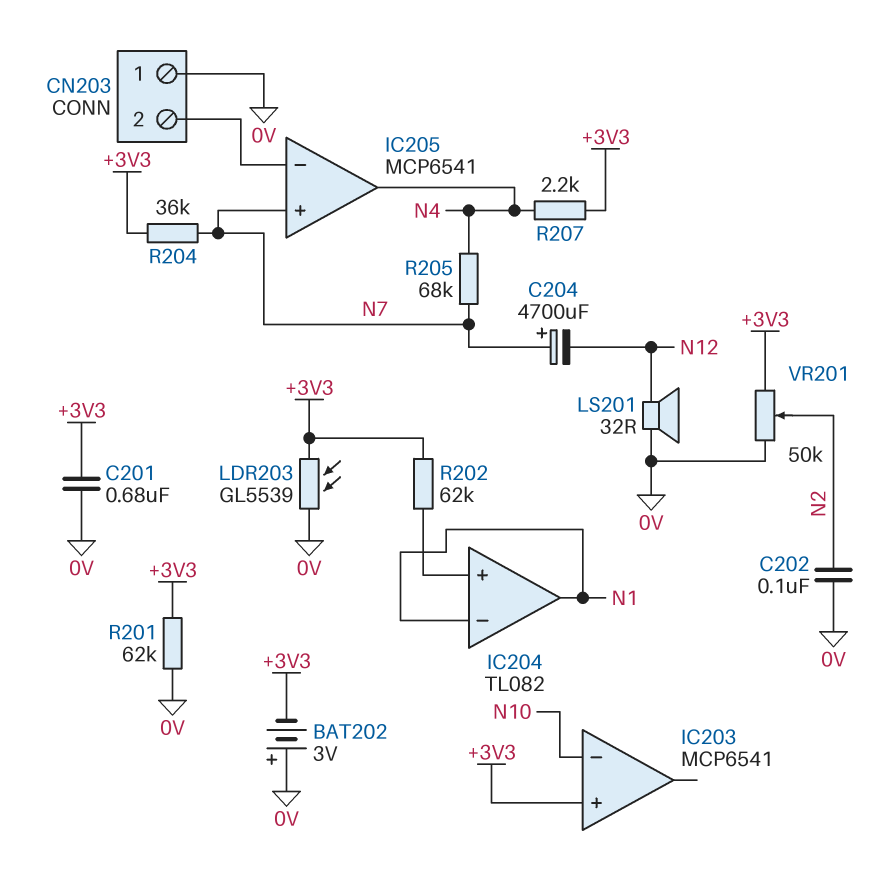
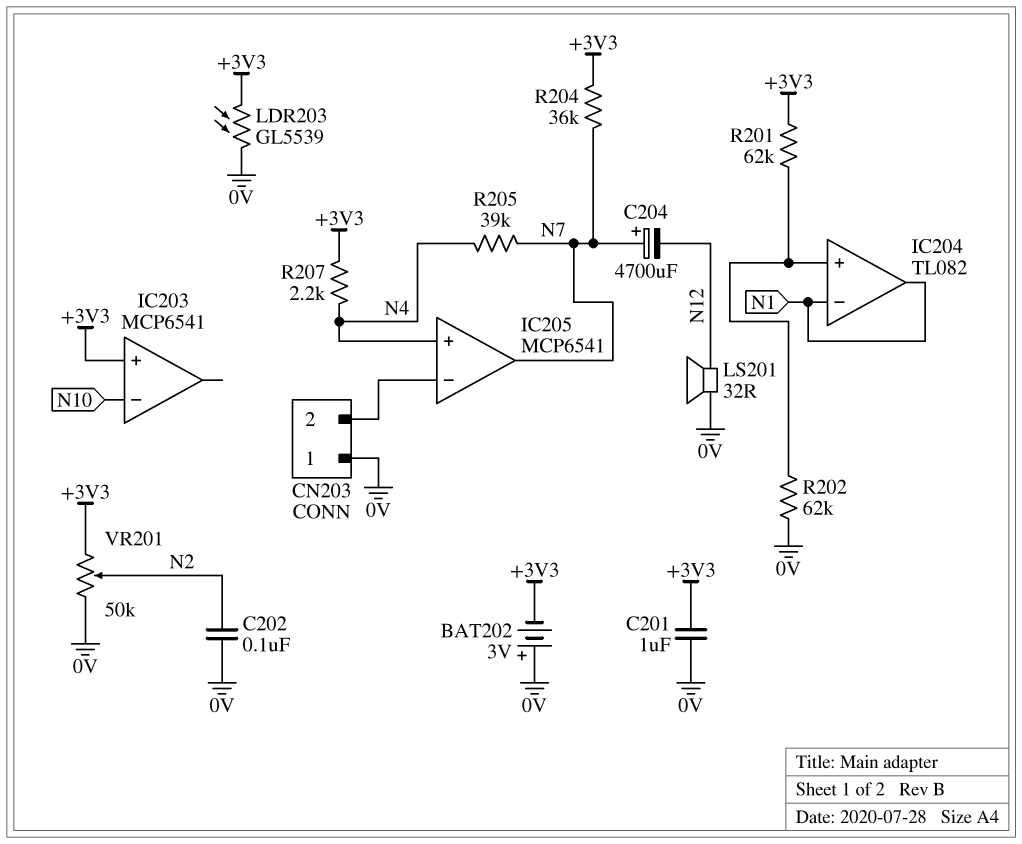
C201: 680nF (+3V3, 0V) -> 1uF (+3V3, 0V)
IC205 pin in+: N7 -> N4
IC205 pin out: N4 -> N7
R201: 62k (+3V3, 0V) -> 62k (+3V3, IC204/in+)
R202: 62k (+3V3, IC204/in+) -> 62k (0V, IC204/in+)
R205: 68k (N4, N7) -> 39k (N4, N7)

